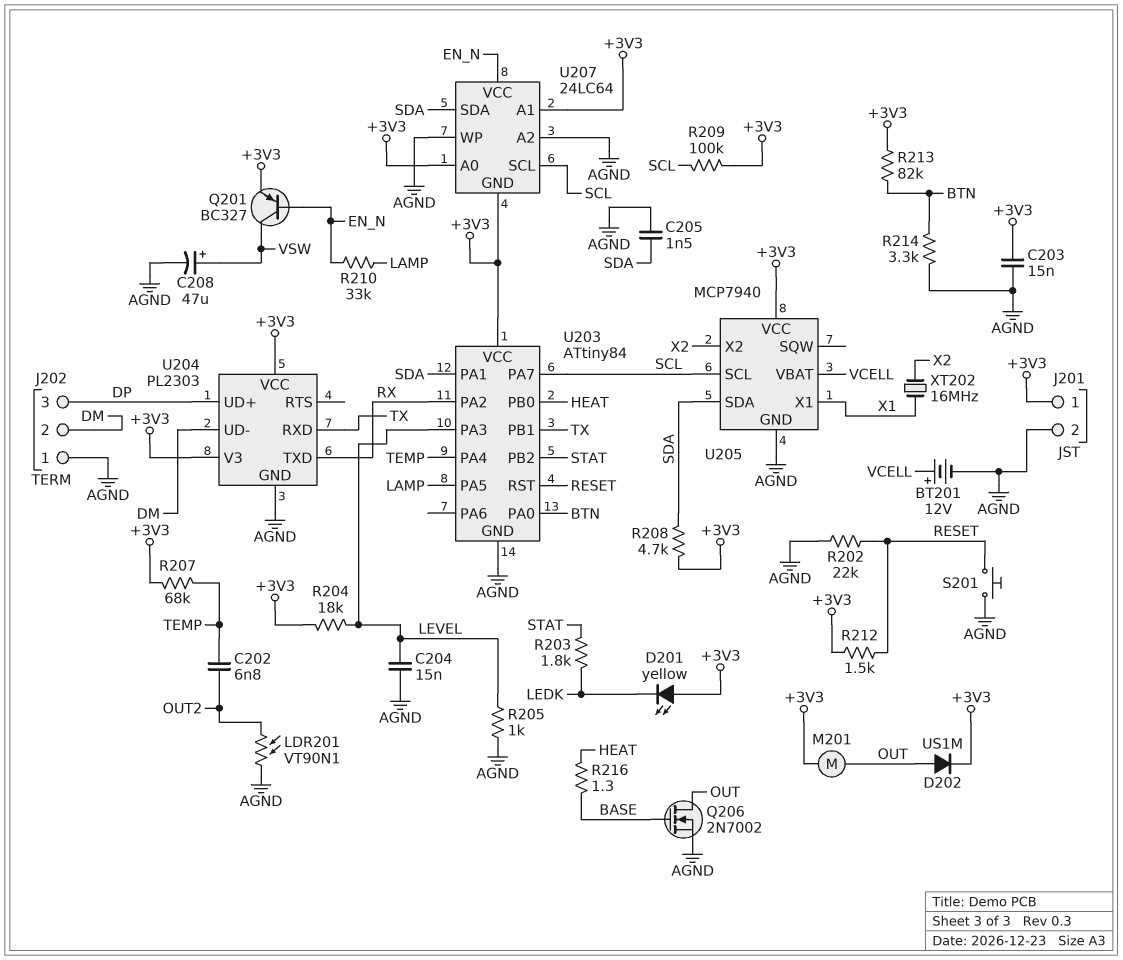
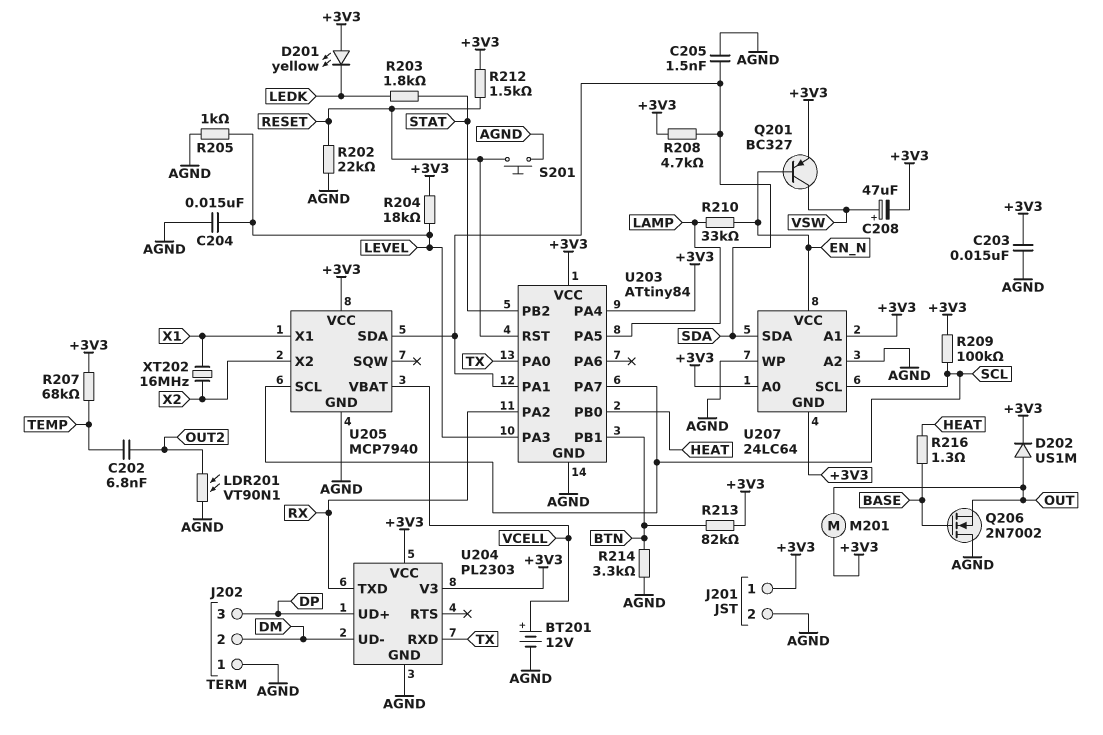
C208: 47uF (plus VSW, minus AGND) -> 47uF (plus VSW, minus +3V3)
Q206: NMOS 2N7002 (G BASE, D OUT, S AGND) -> NMOS 2N7002 (G BASE, D AGND, S OUT)
U203 pin PA0: BTN -> TX
U203 pin PA4: TEMP -> +3V3
U203 pin PB1: TX -> BTN

